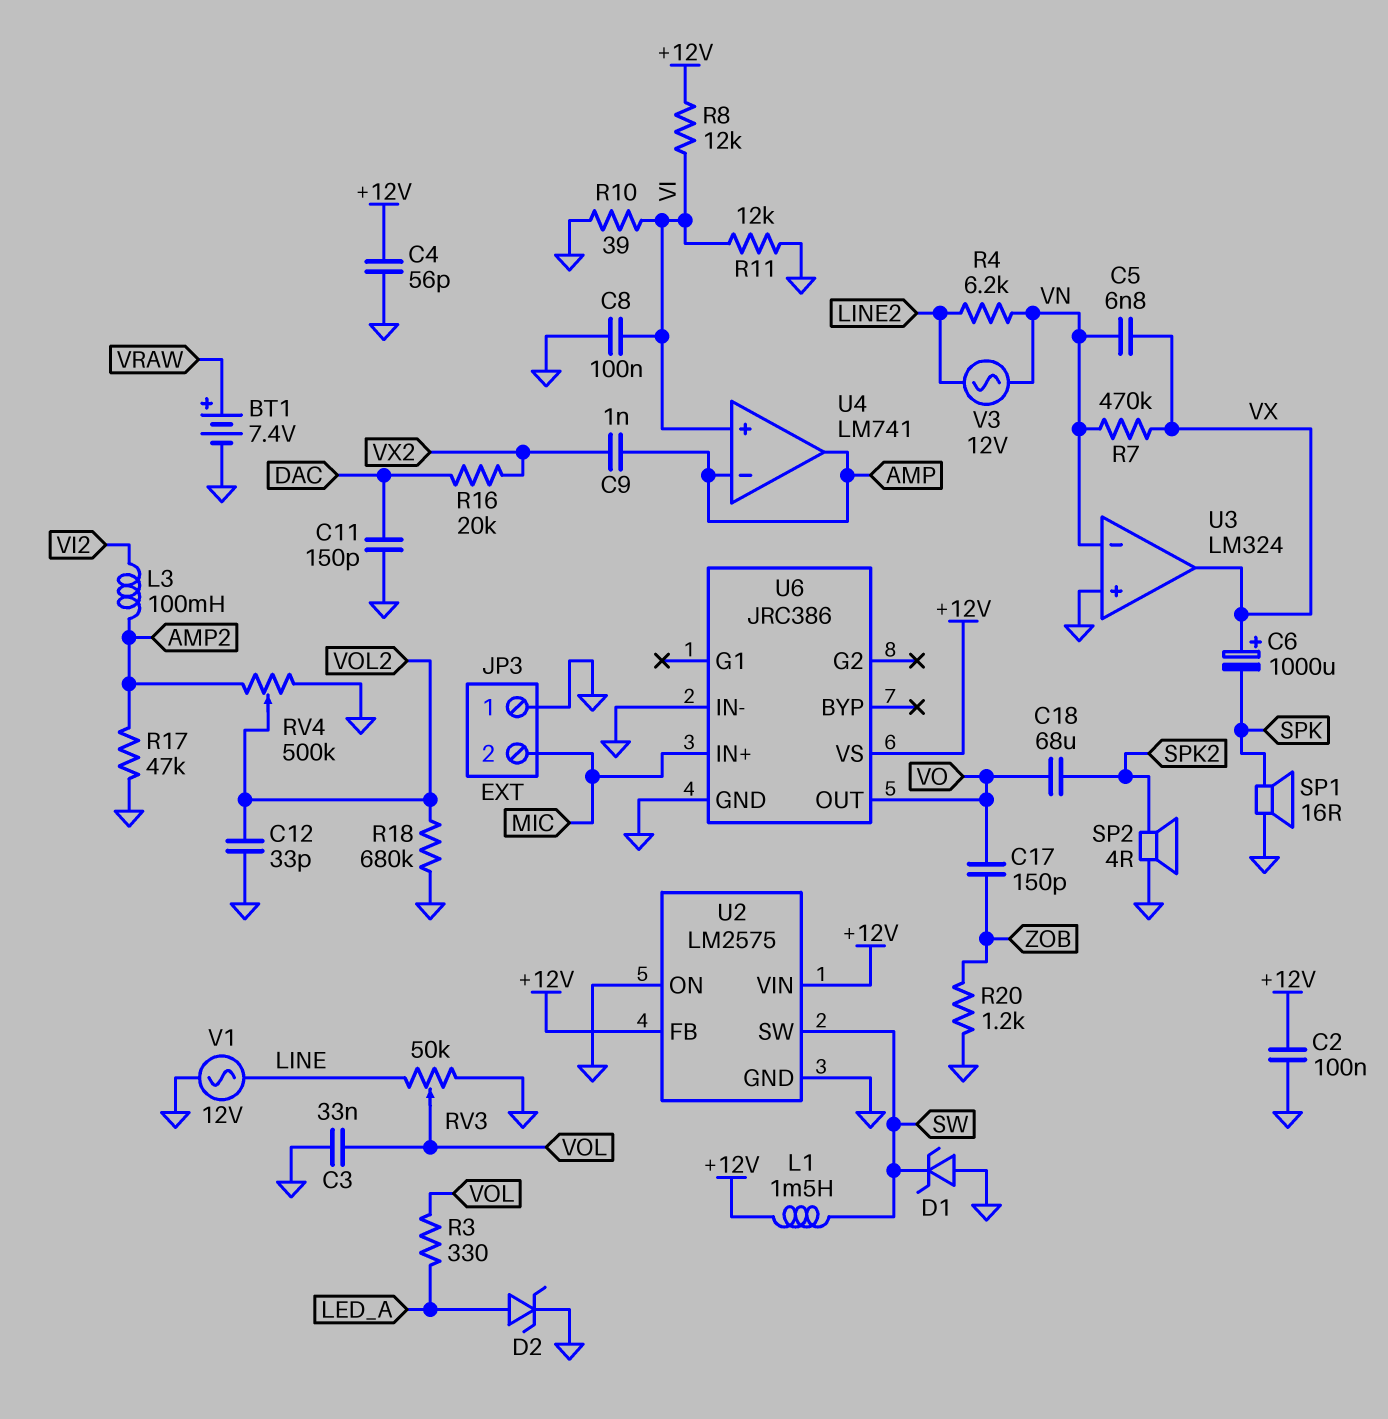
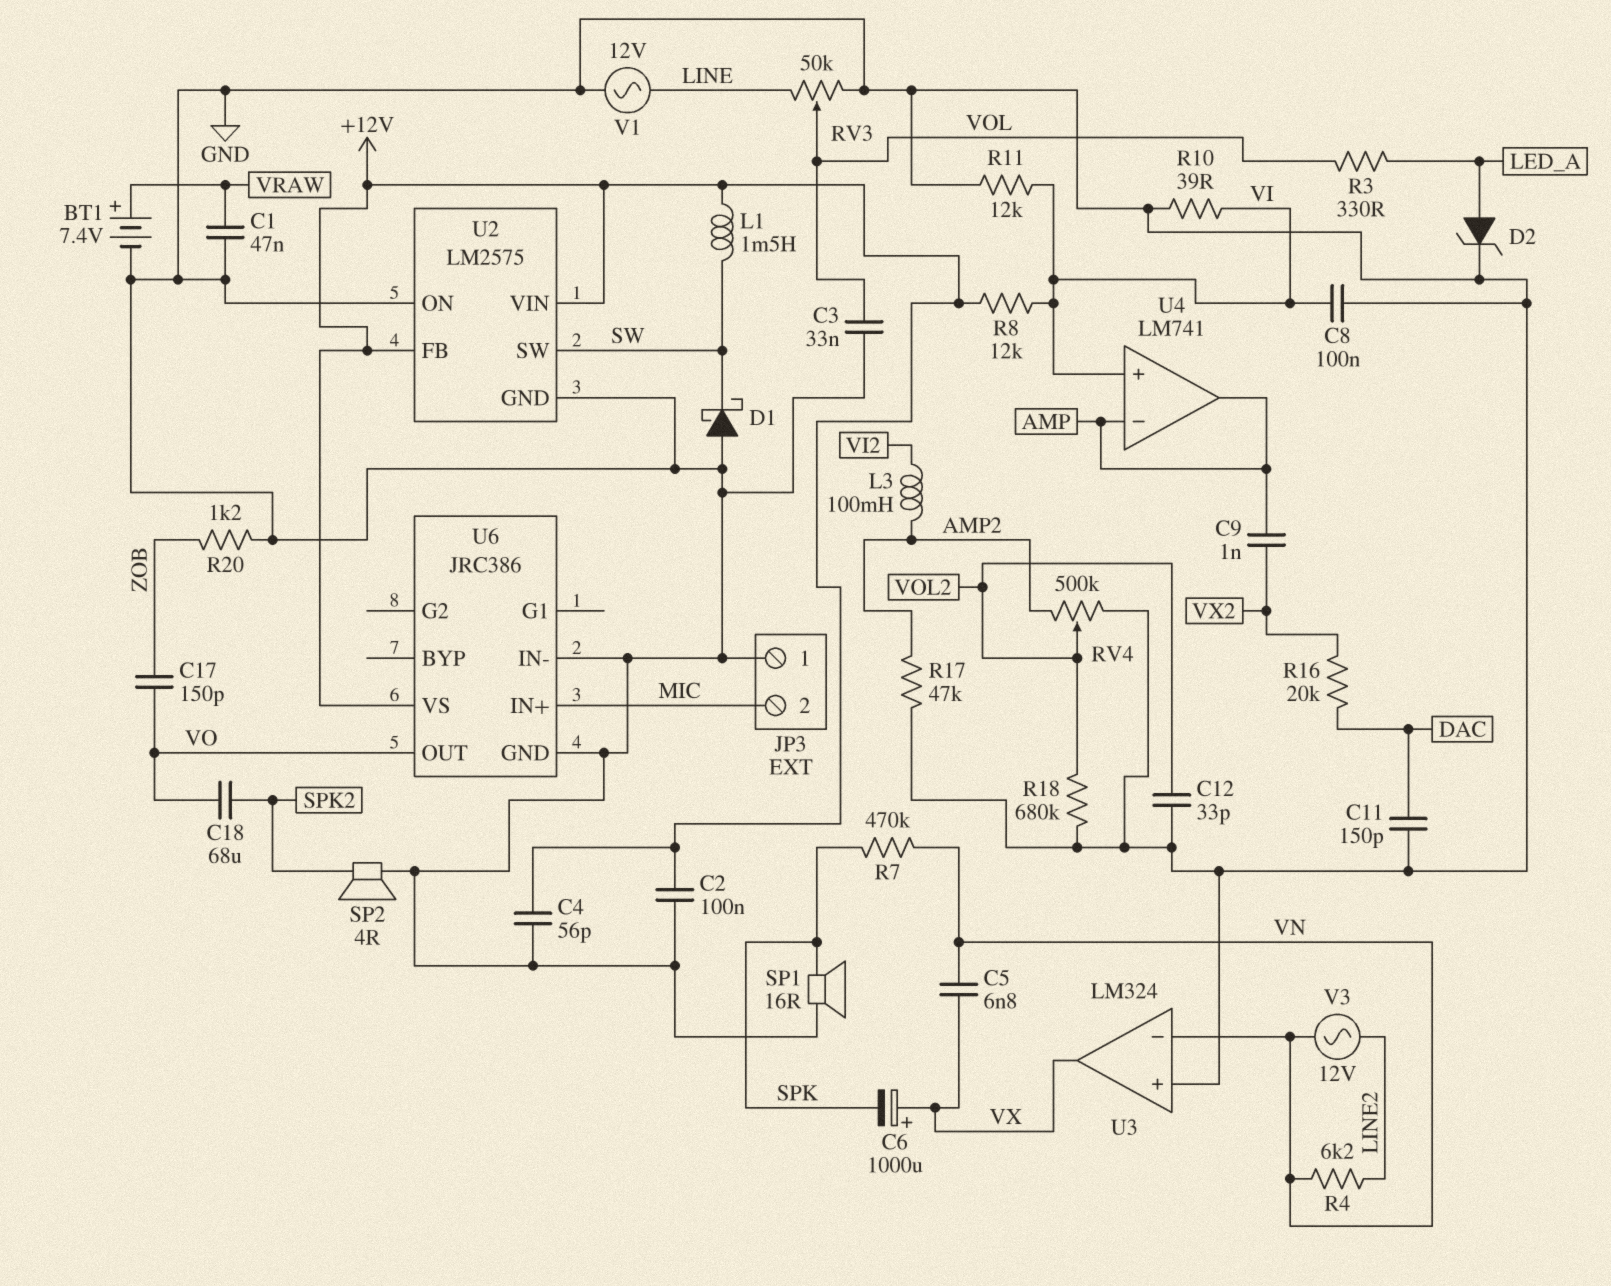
C1: none -> 47nF (GND, VRAW)
D1: zener (A GND, K SW) -> schottky (A GND, K SW)
R7: 470k (VN, VX) -> 470k (SPK, VN)

